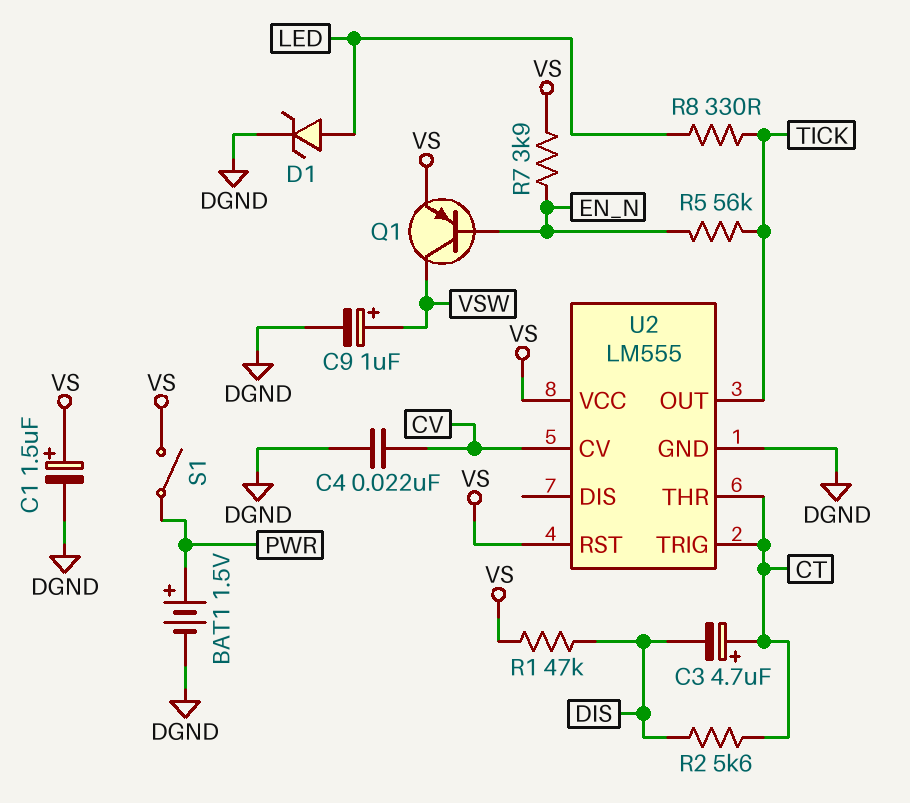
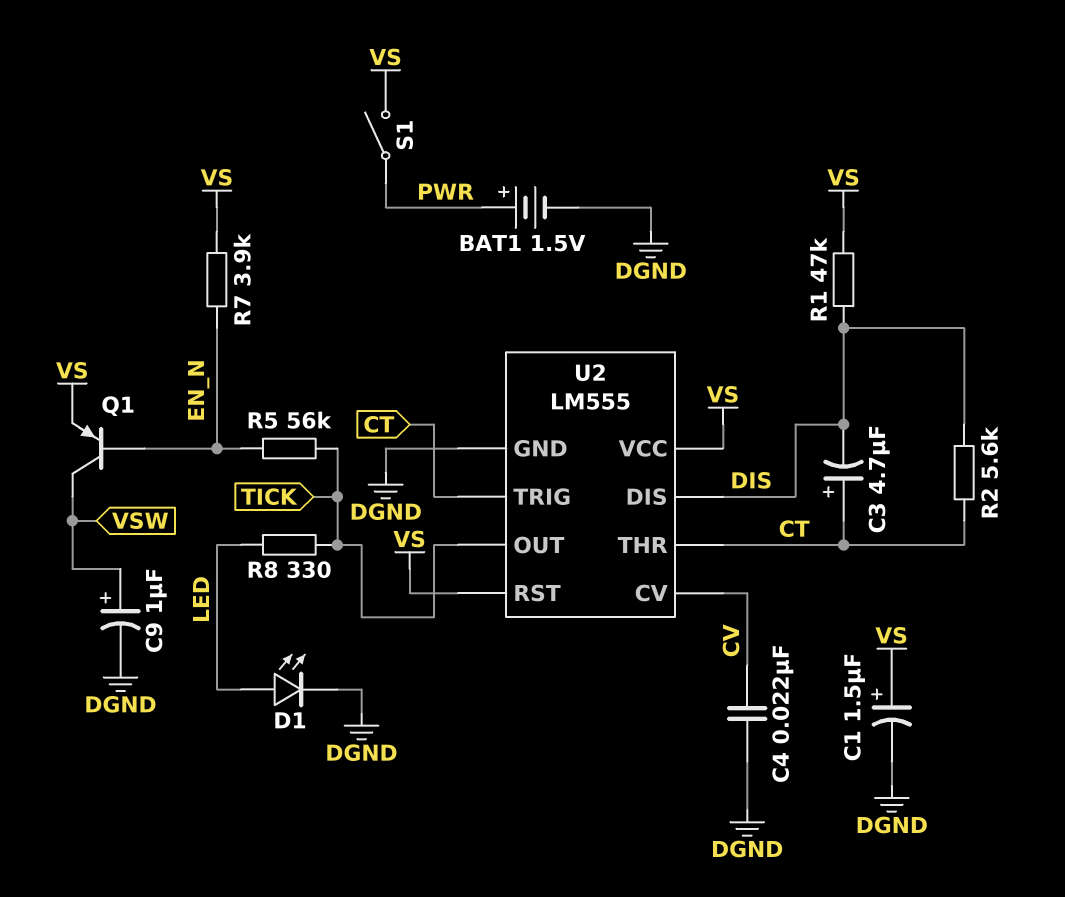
D1: zener (A LED, K DGND) -> LED (A LED, K DGND)
U2 pin DIS: none -> DIS

